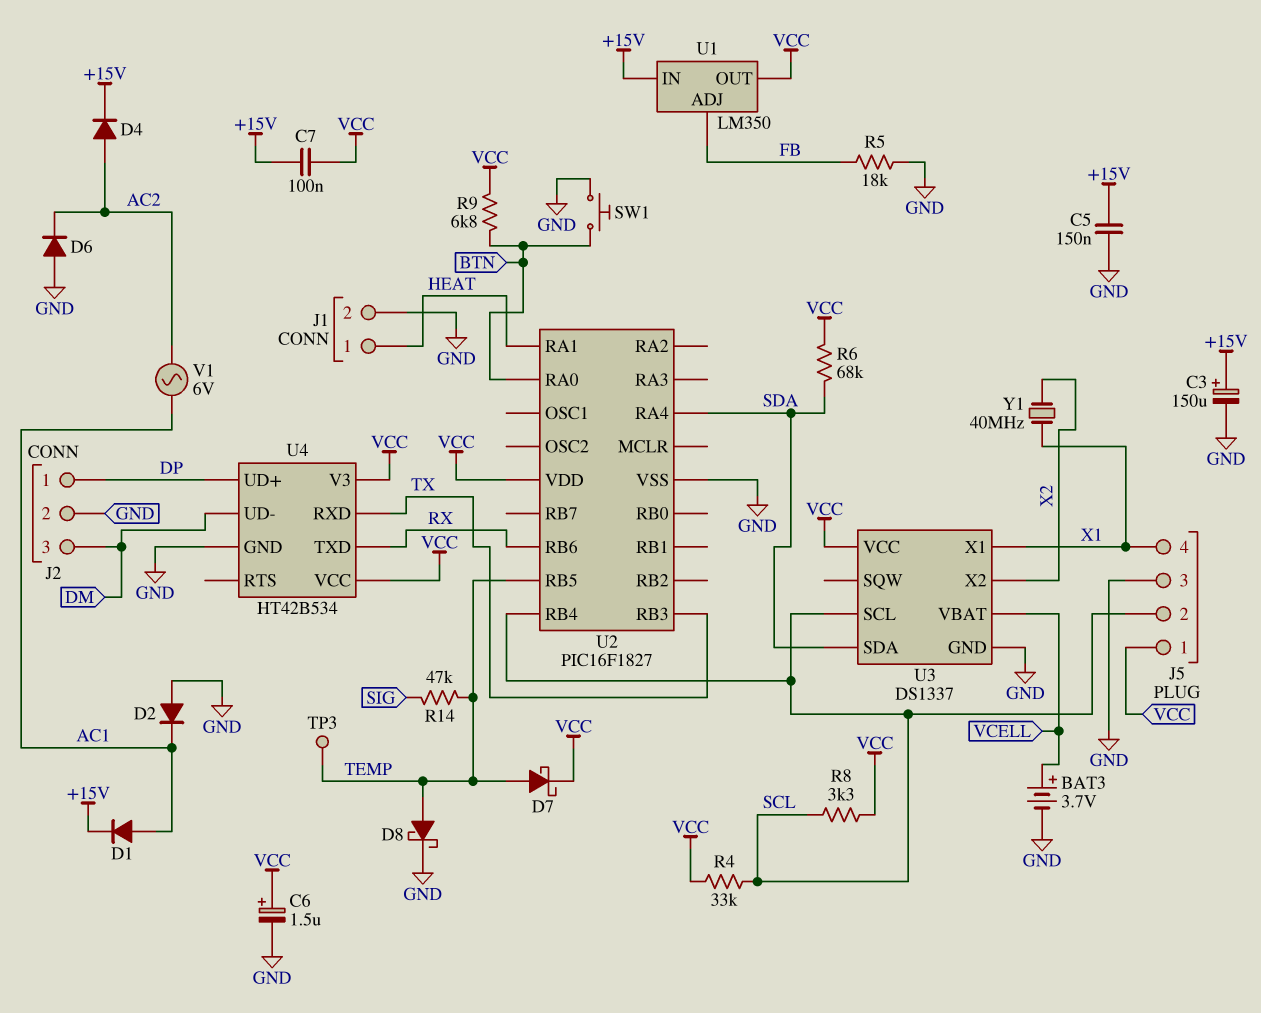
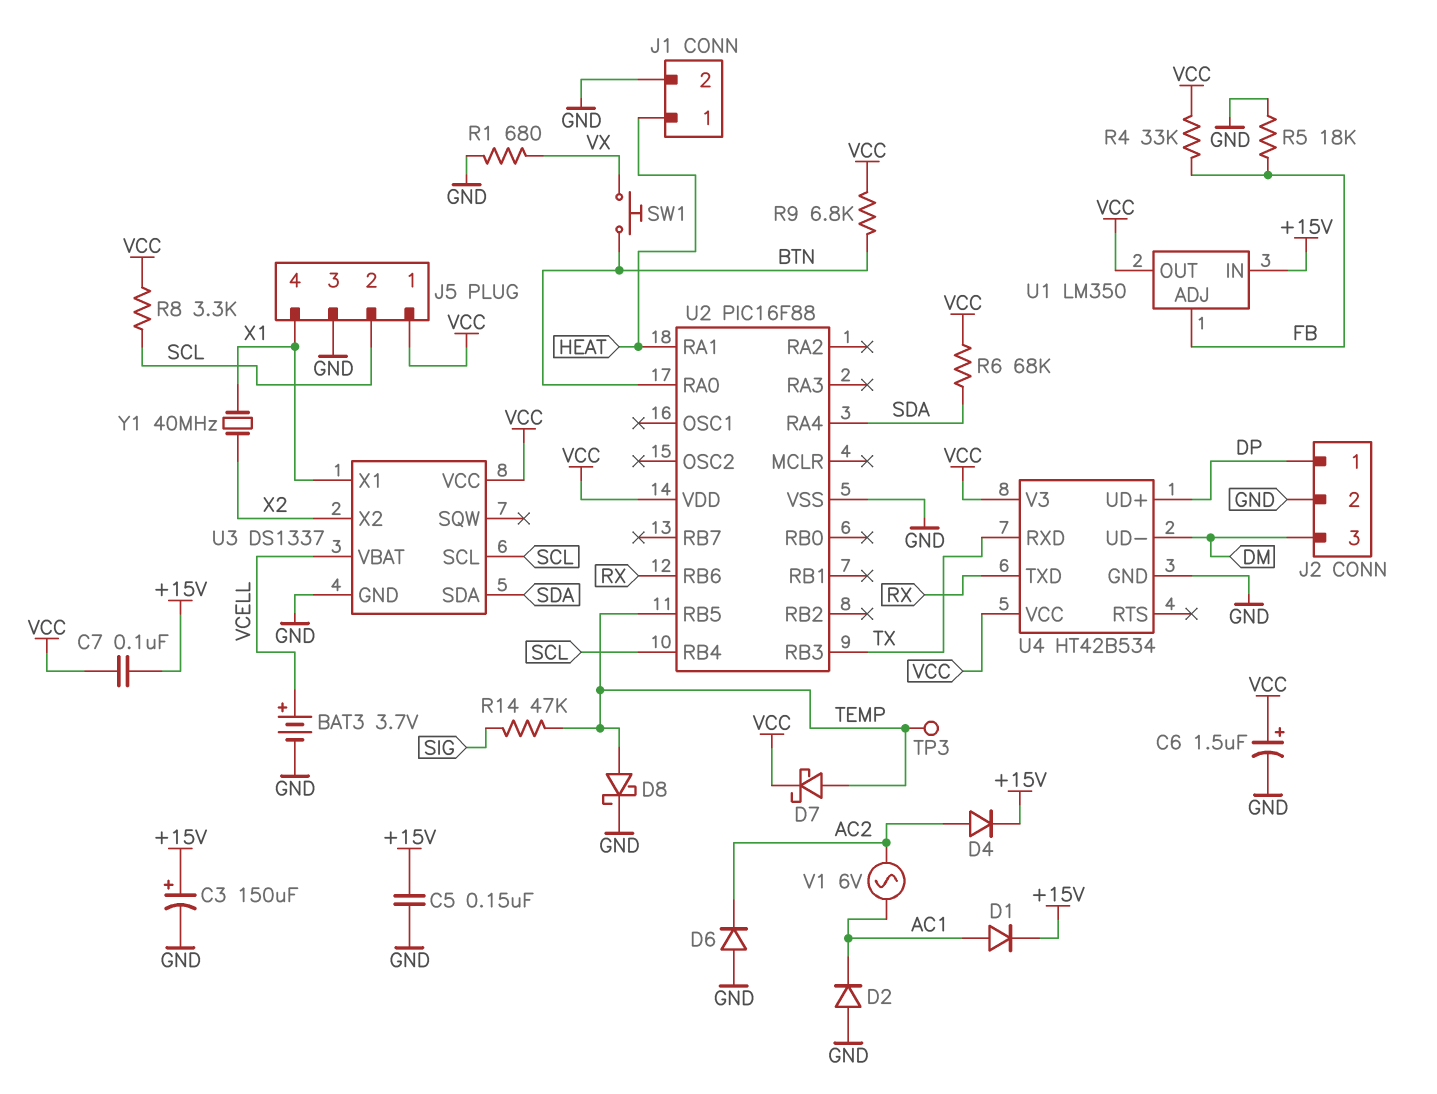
R1: none -> 680 (GND, VX)
R4: 33k (SCL, VCC) -> 33k (FB, VCC)
SW1: button (BTN, GND) -> button (BTN, VX)
U2: PIC16F1827 -> PIC16F88

